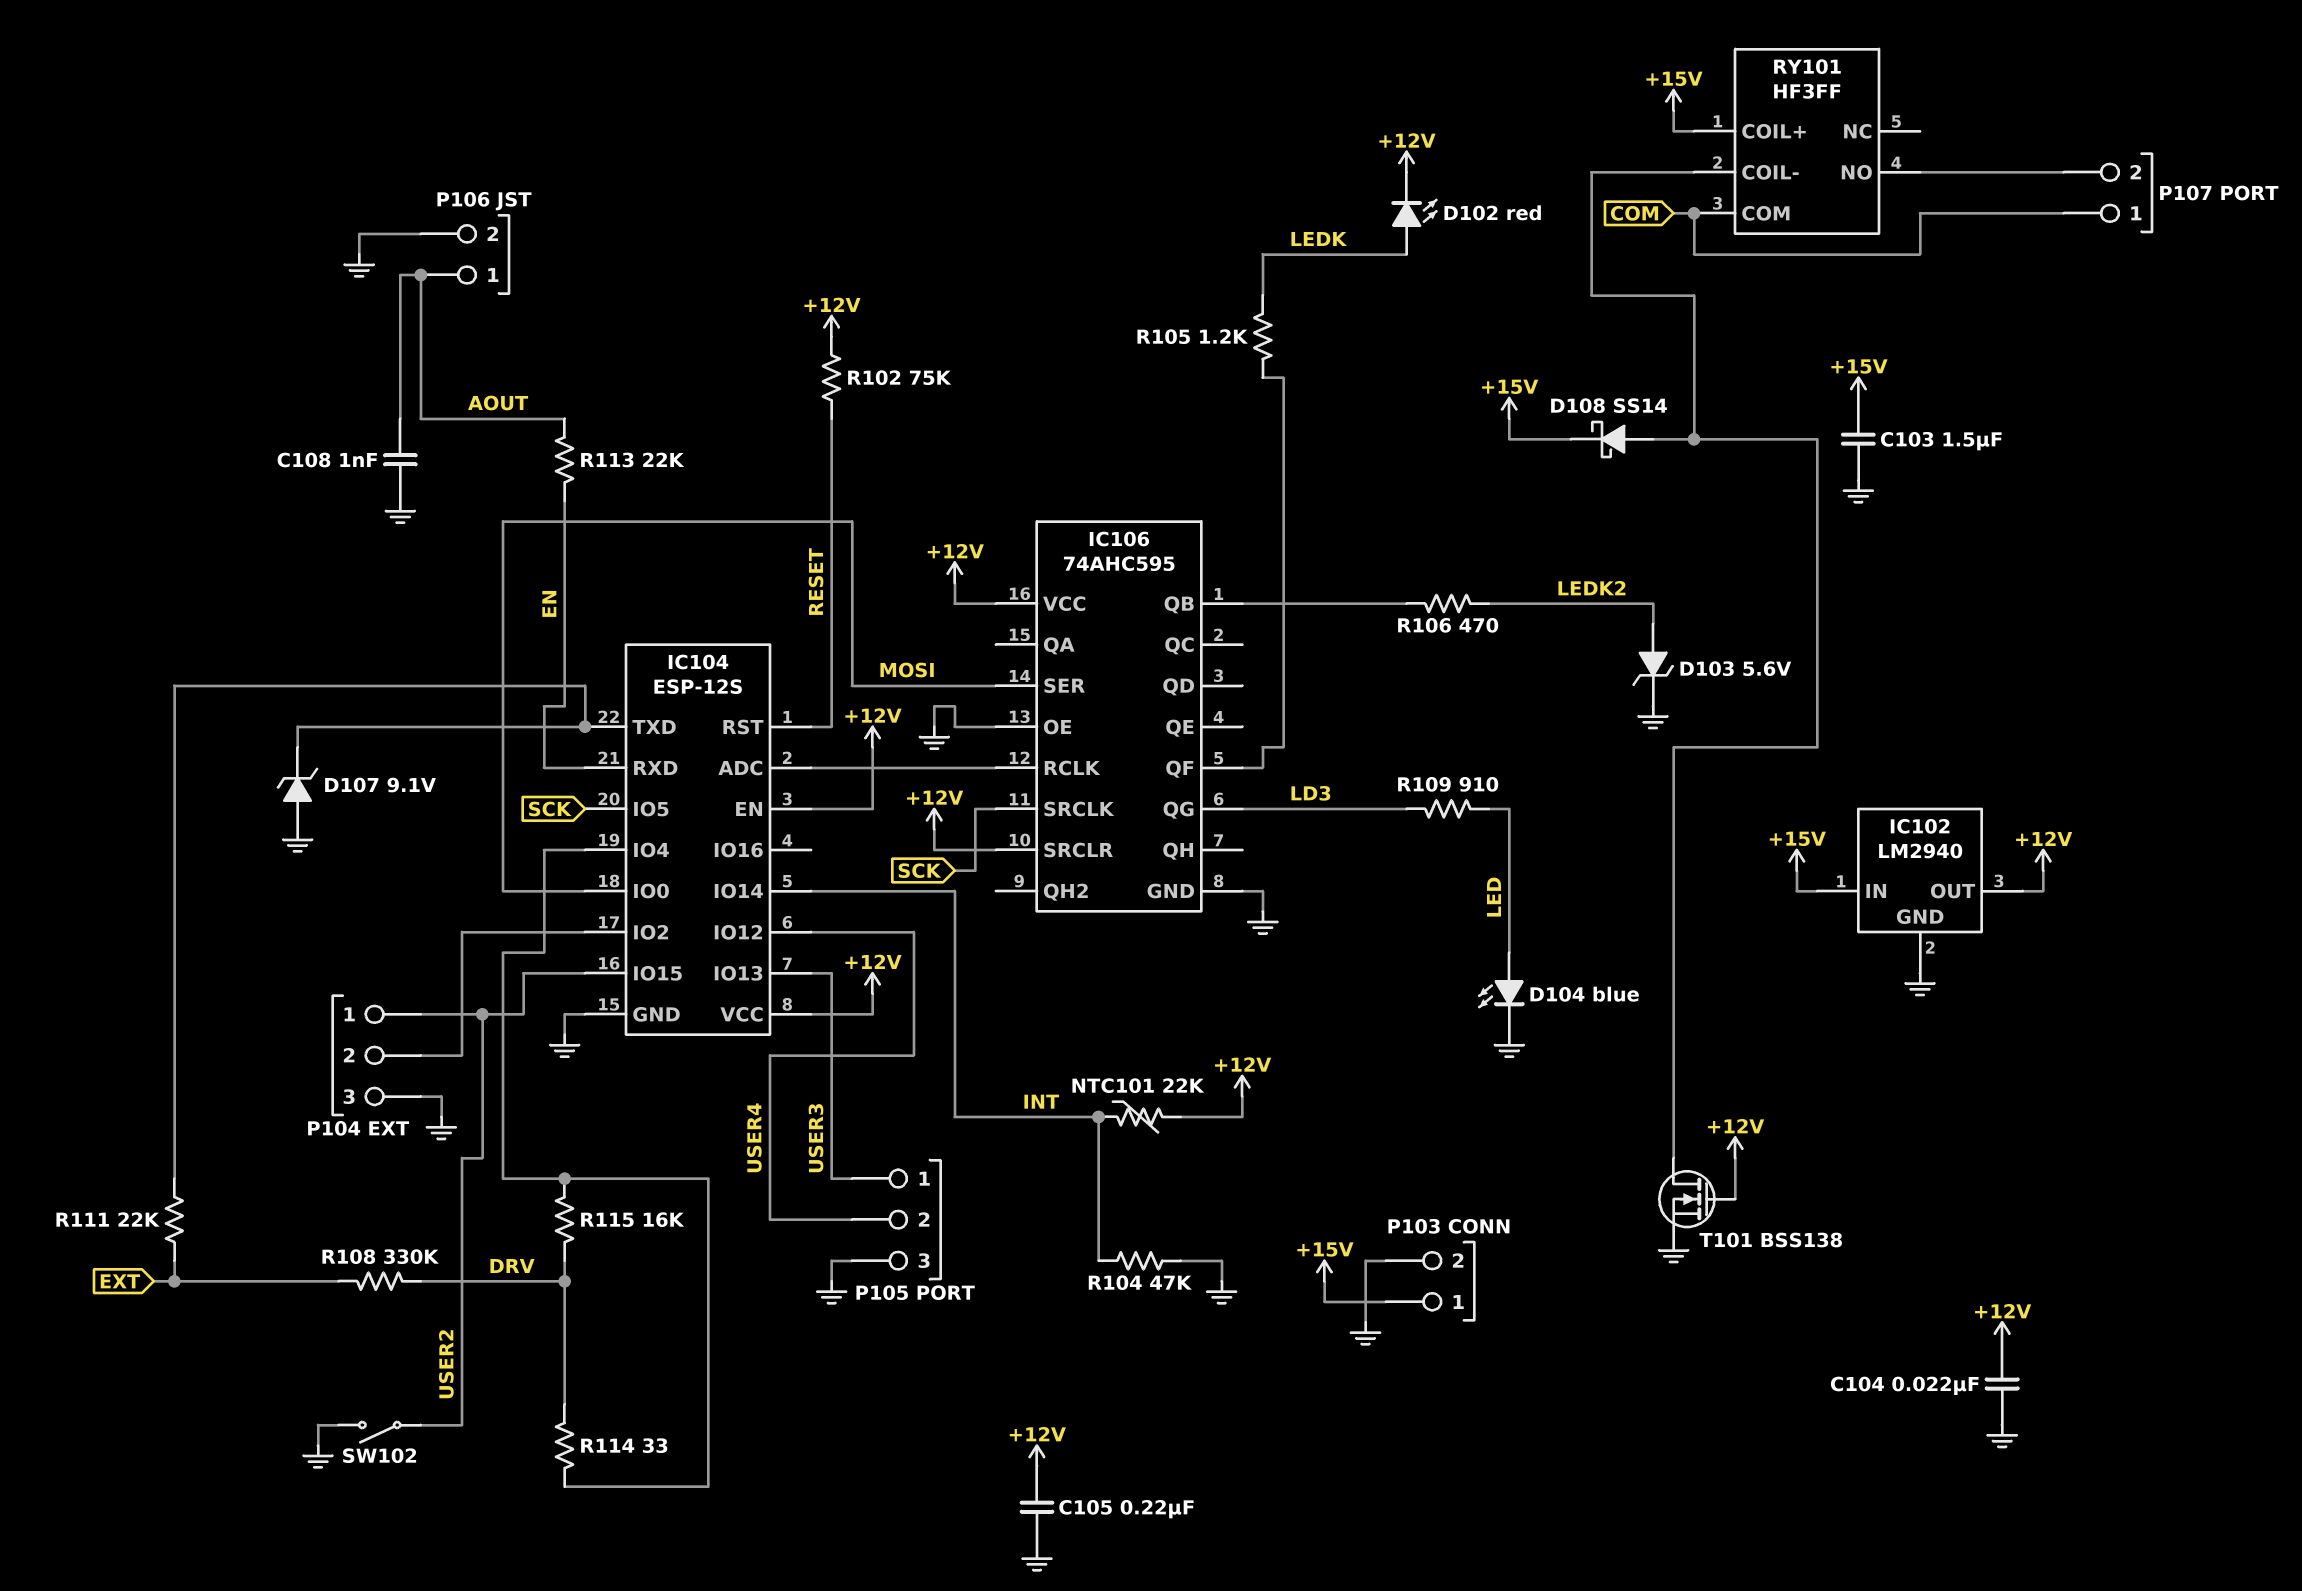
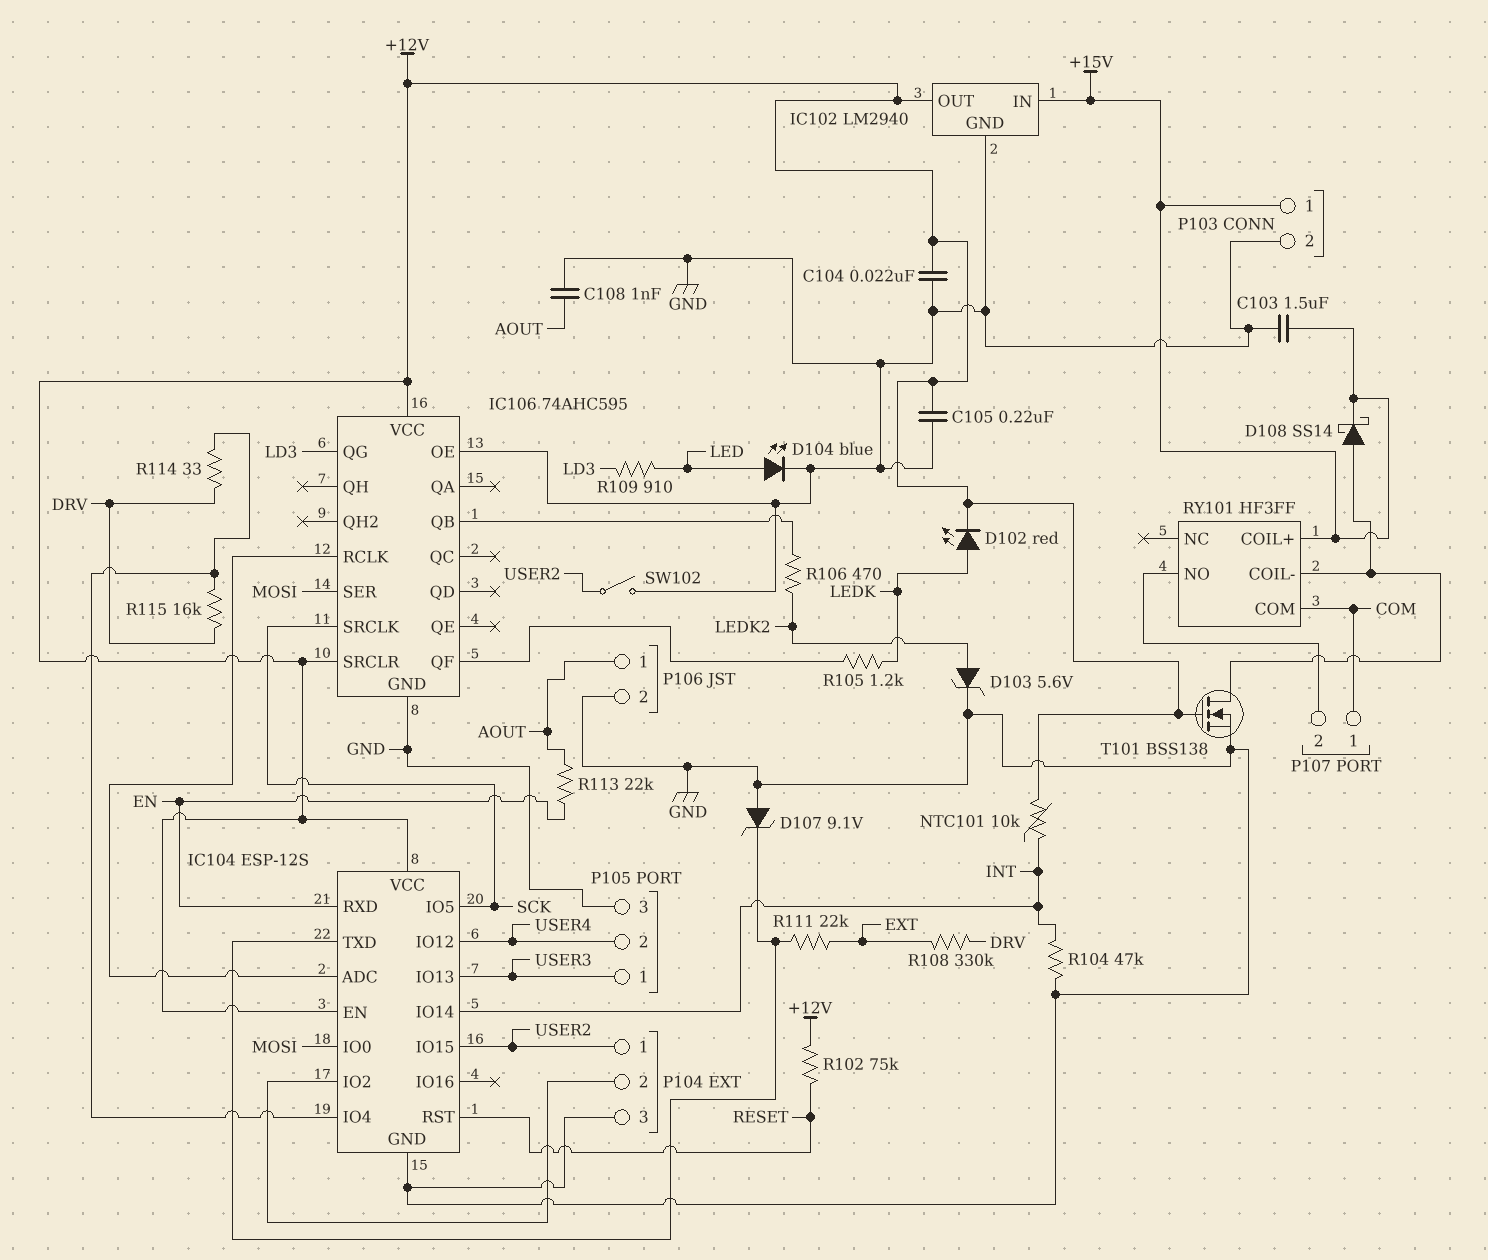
NTC101: 22k (+12V, INT) -> 10k (+12V, INT)

